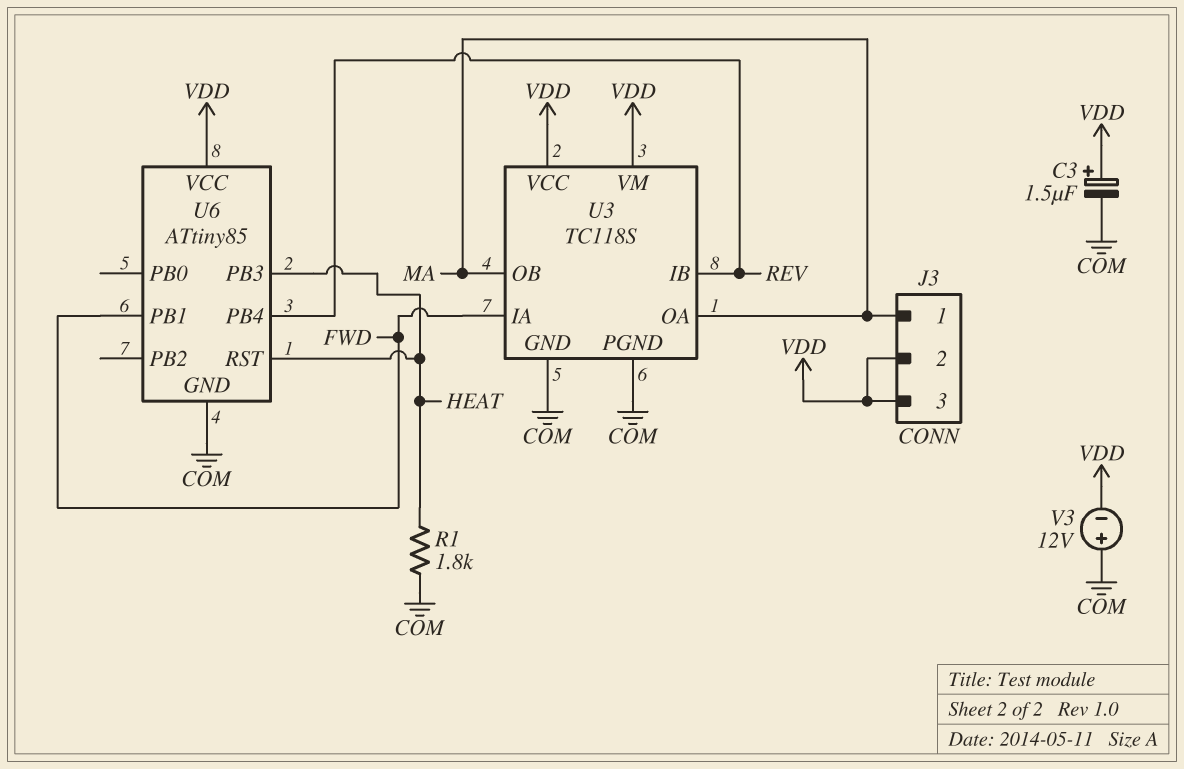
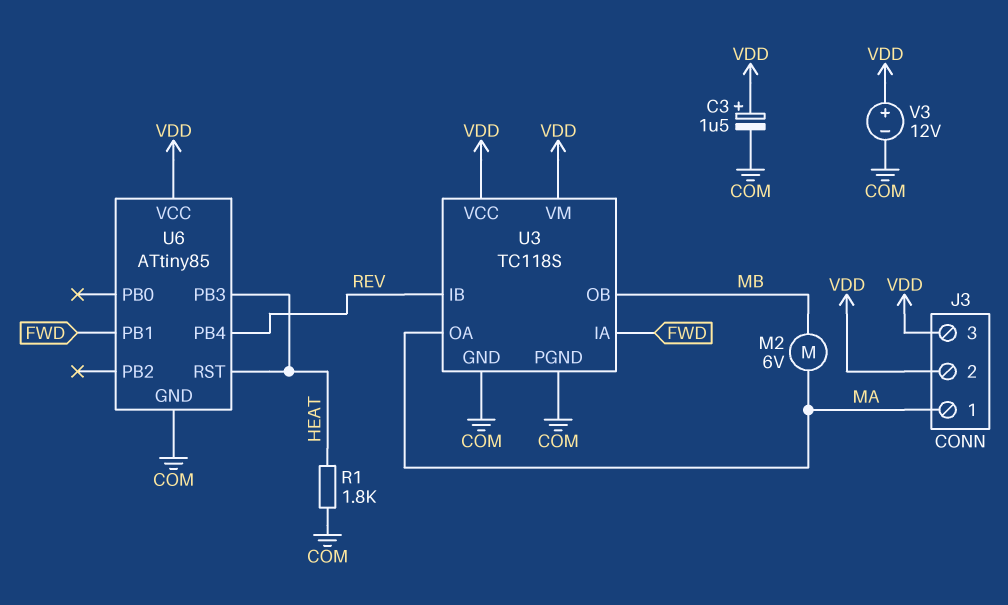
M2: none -> motor 6V (MA, MB)
U3 pin OB: MA -> MB
V3: 12V (plus COM, minus VDD) -> 12V (plus VDD, minus COM)

